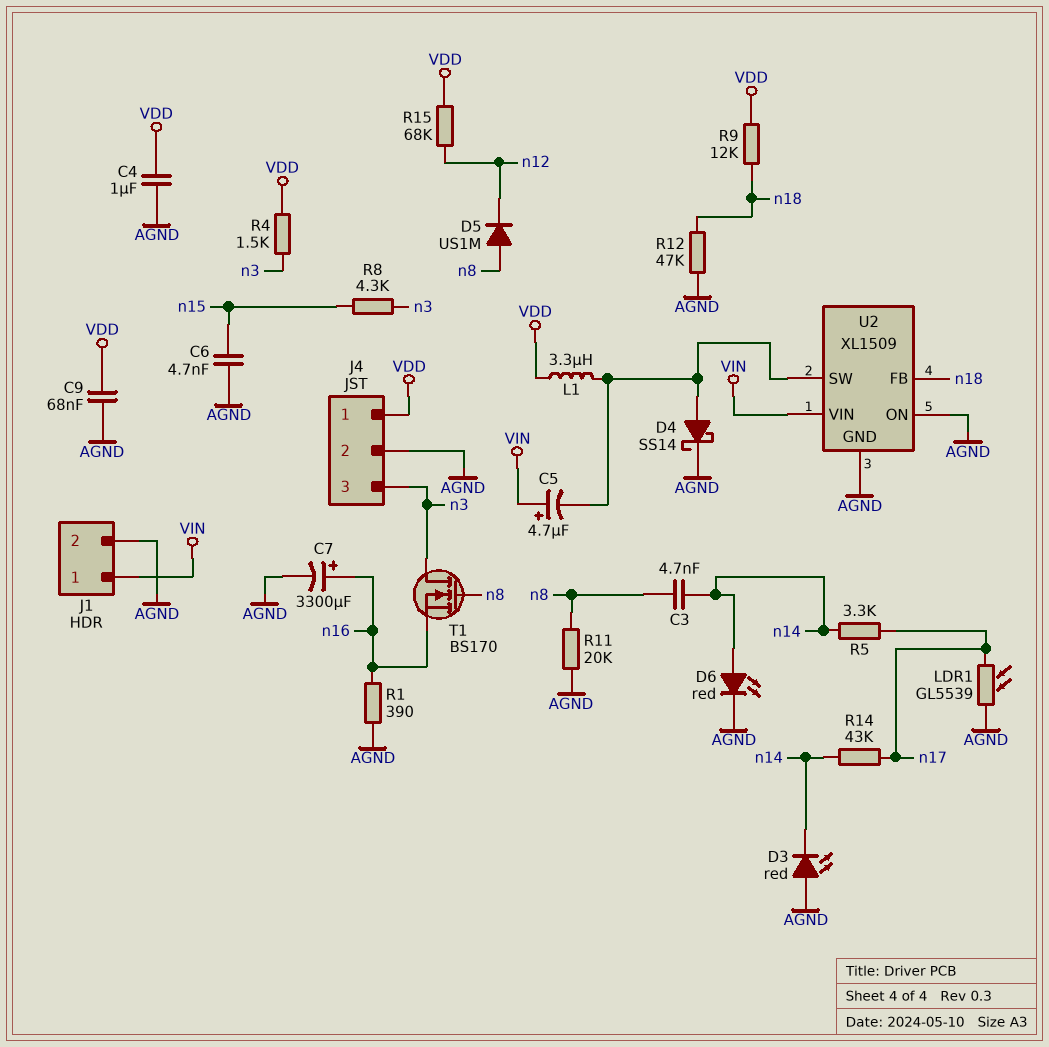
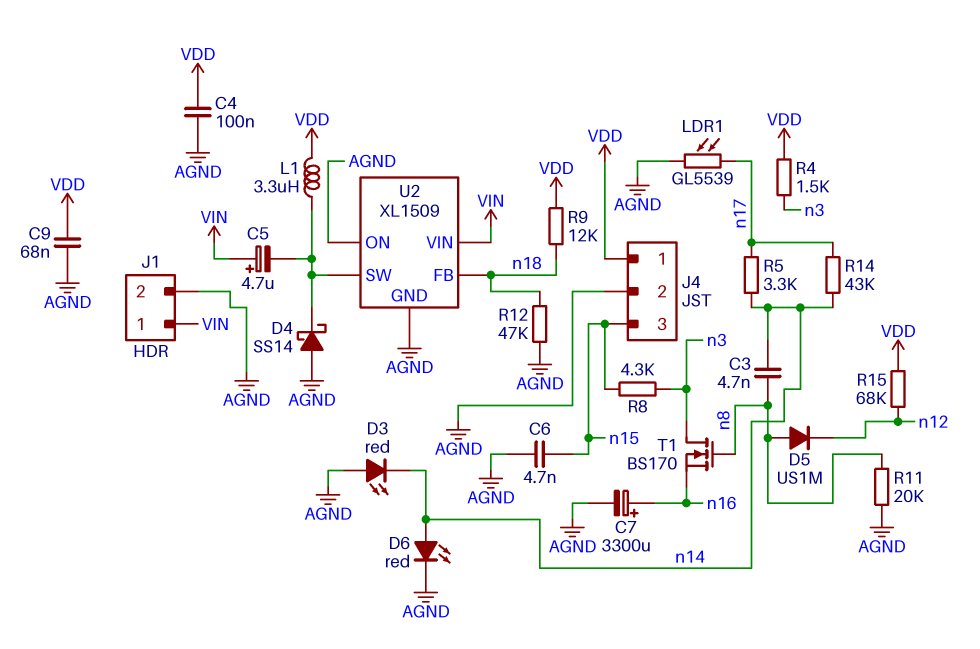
C4: 1uF (AGND, VDD) -> 100nF (AGND, VDD)
D4: schottky SS14 (A U2/SW, K AGND) -> schottky SS14 (A AGND, K U2/SW)
J4 pin 3: n3 -> n15
R1: 390 (AGND, n16) -> none

